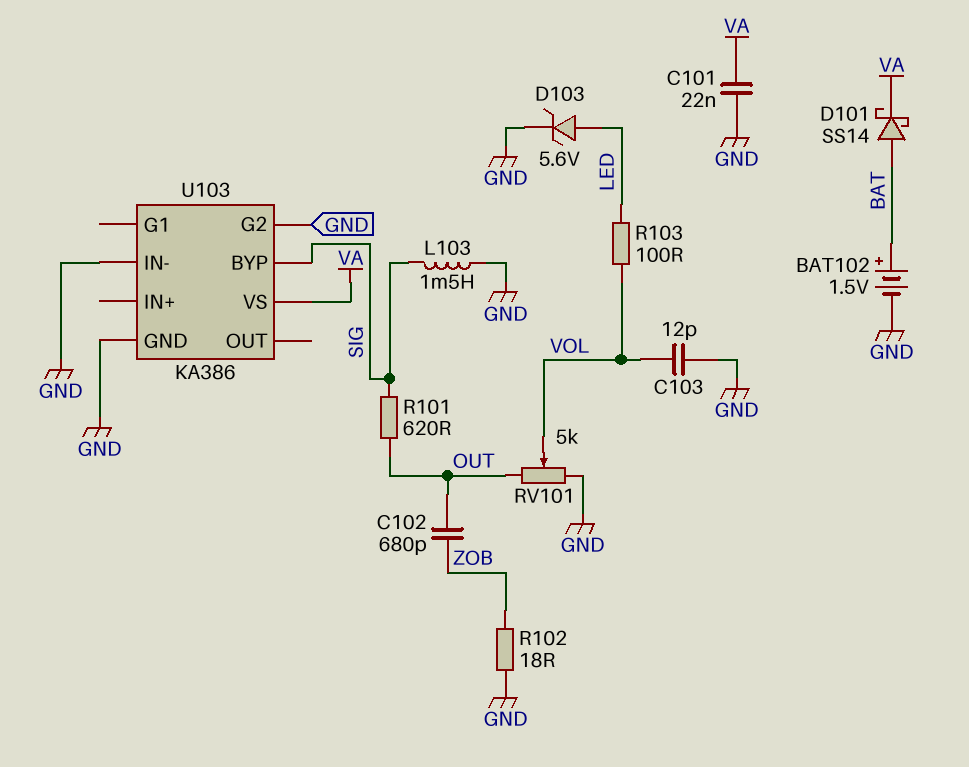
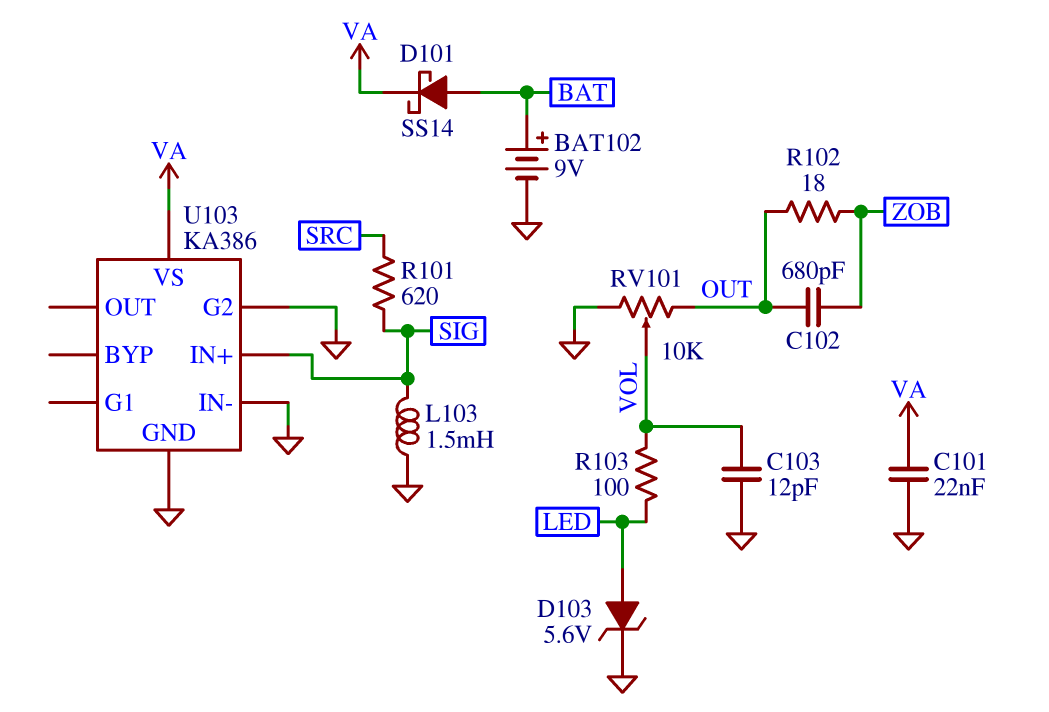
BAT102: 1.5V (plus BAT, minus GND) -> 9V (plus BAT, minus GND)
R101: 620 (OUT, SIG) -> 620 (SIG, SRC)
R102: 18 (GND, ZOB) -> 18 (OUT, ZOB)
RV101: 5k (GND, OUT, wiper VOL) -> 10k (GND, OUT, wiper VOL)
U103 pin BYP: SIG -> none
U103 pin IN+: none -> SIG

